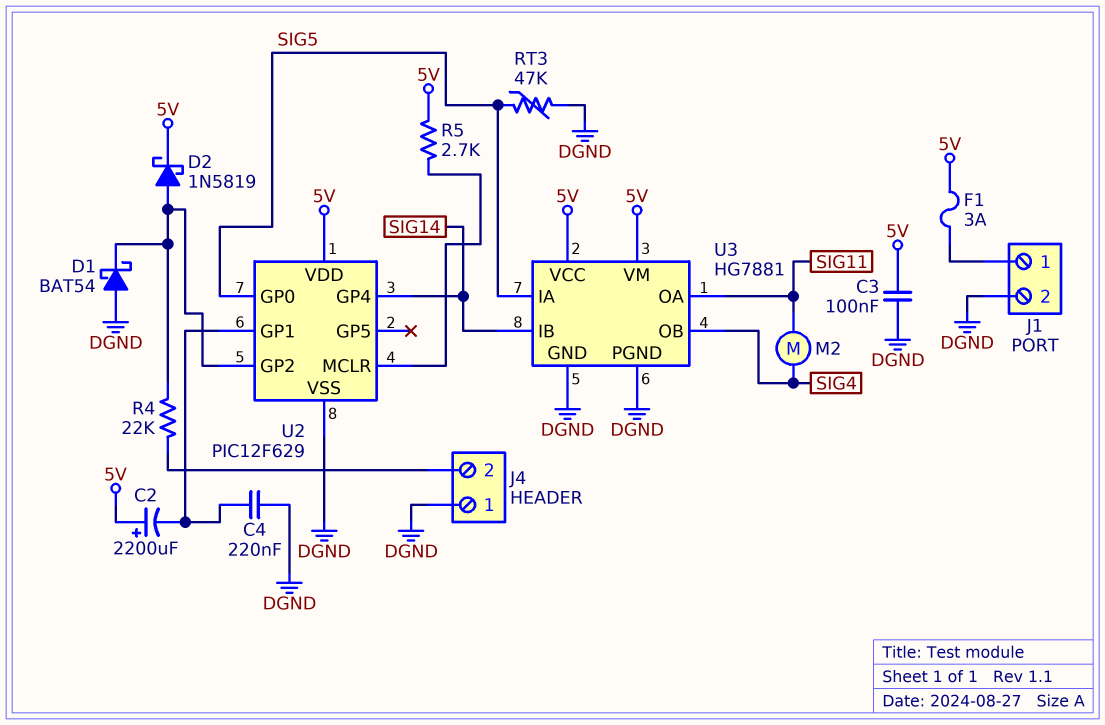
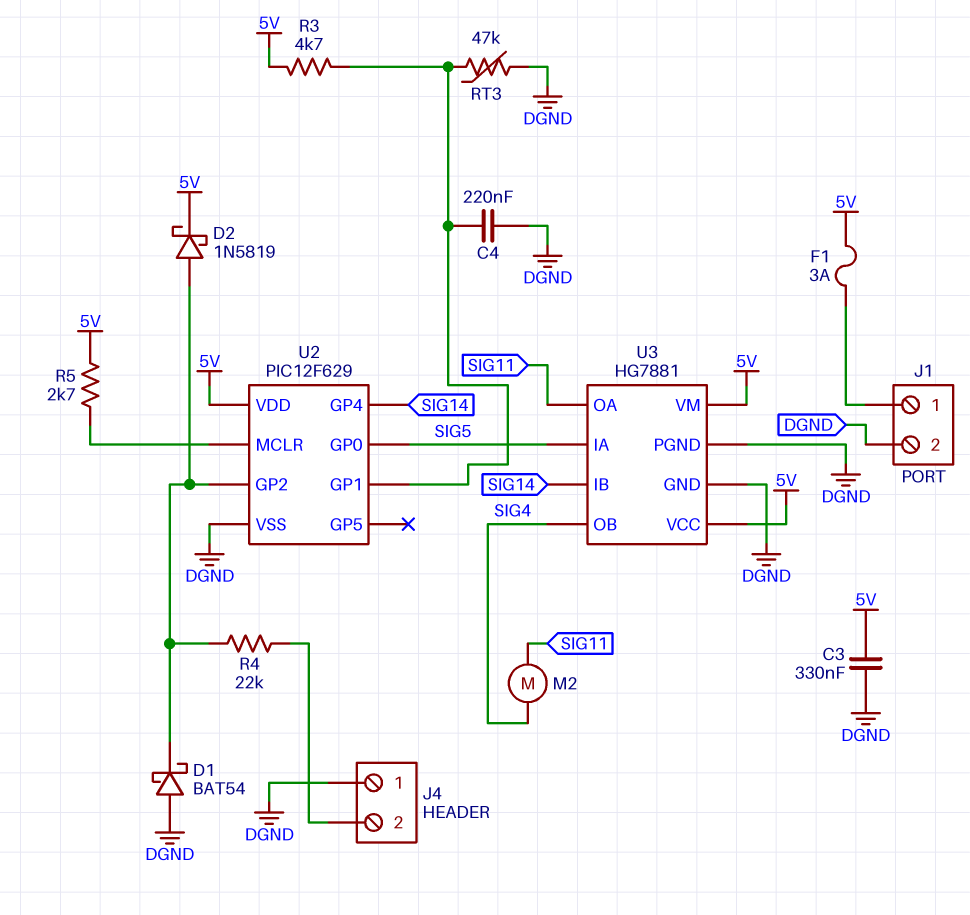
C2: 2200uF (plus 5V, minus U2/GP1) -> none
C3: 100nF (5V, DGND) -> 330nF (5V, DGND)
R3: none -> 4.7k (5V, U2/GP1)
RT3: 47k (DGND, SIG5) -> 47k (DGND, U2/GP1)

